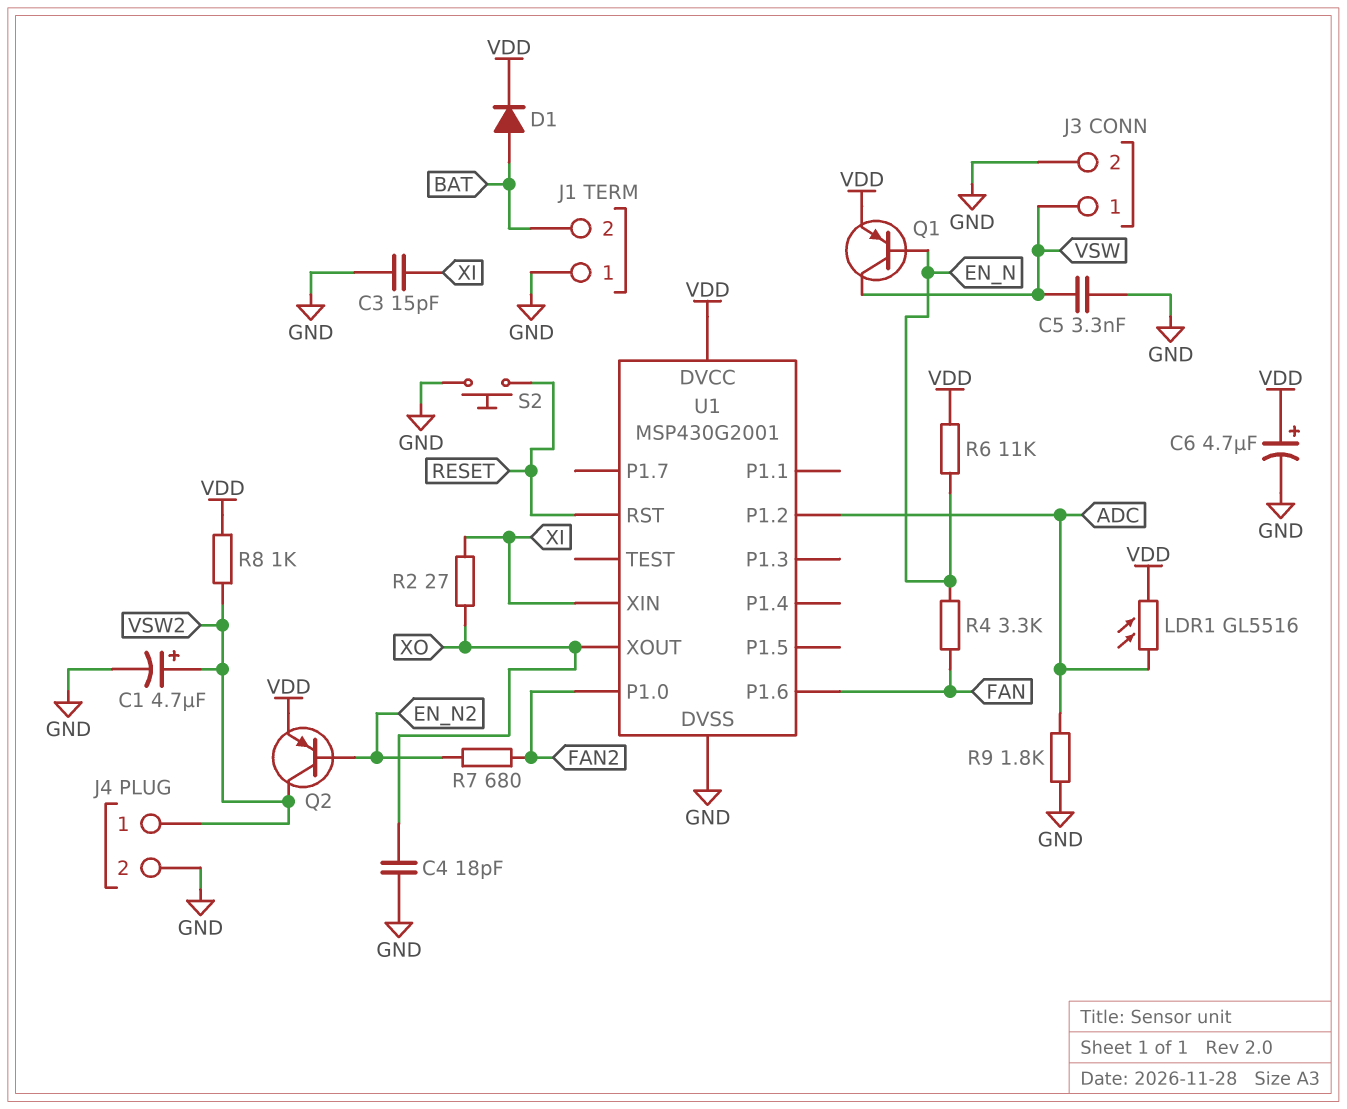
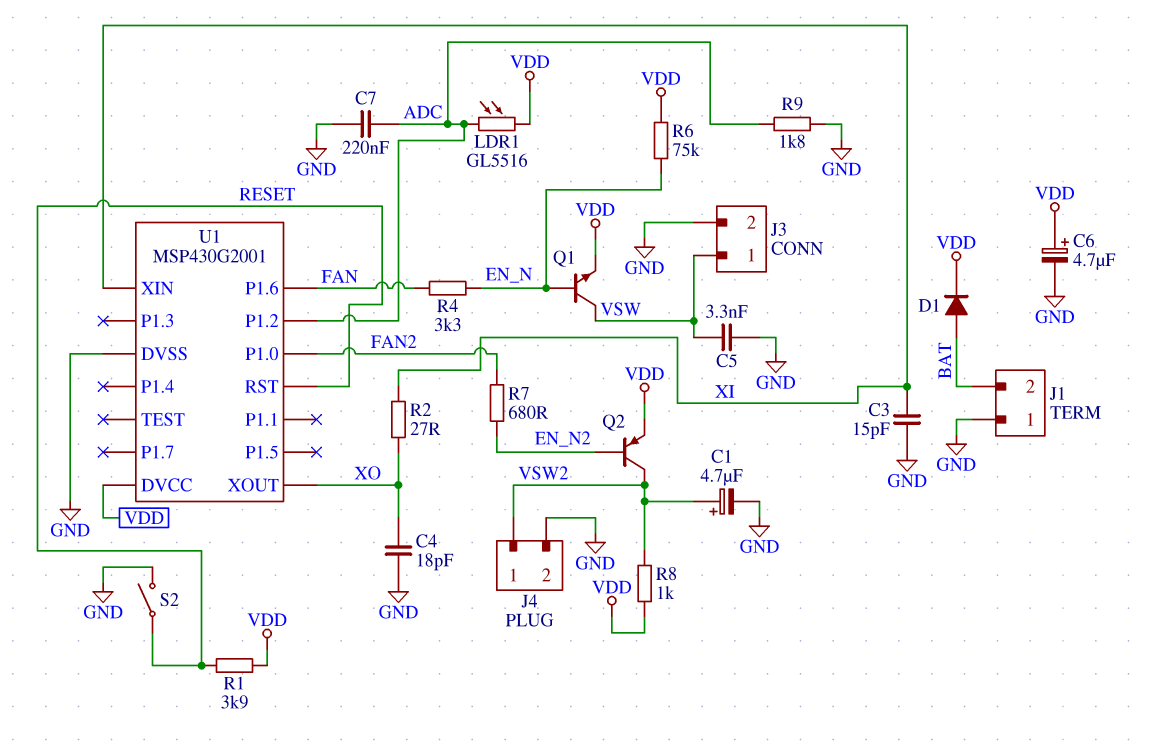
C7: none -> 220nF (ADC, GND)
Q1: PNP (B EN_N, C VSW, E VDD) -> NPN (B EN_N, C VSW, E VDD)
R1: none -> 3.9k (RESET, VDD)
R6: 11k (EN_N, VDD) -> 75k (EN_N, VDD)
S2: button (GND, RESET) -> switch (GND, RESET)

